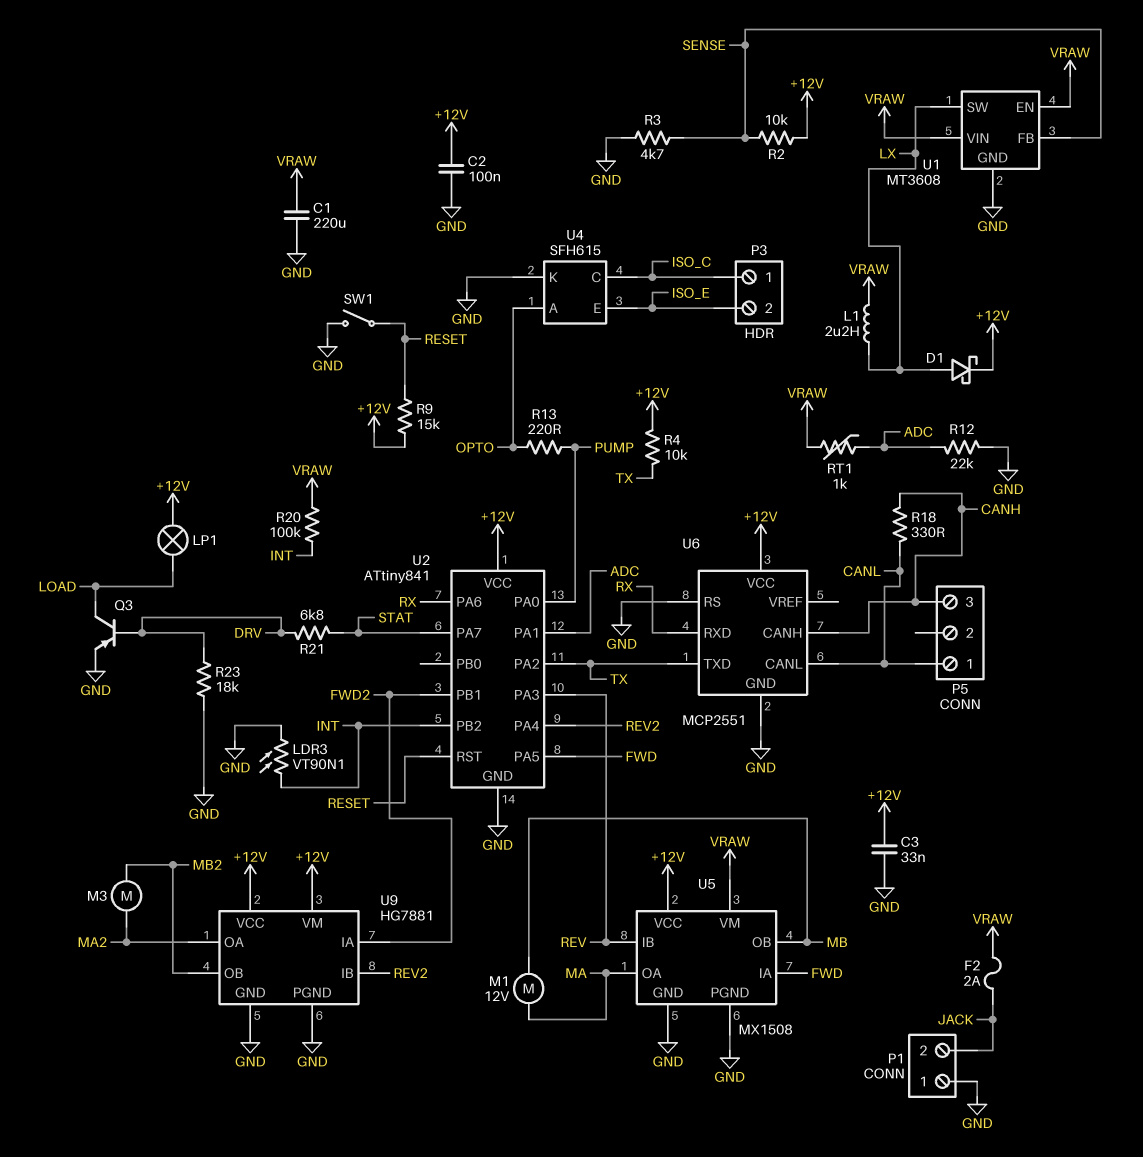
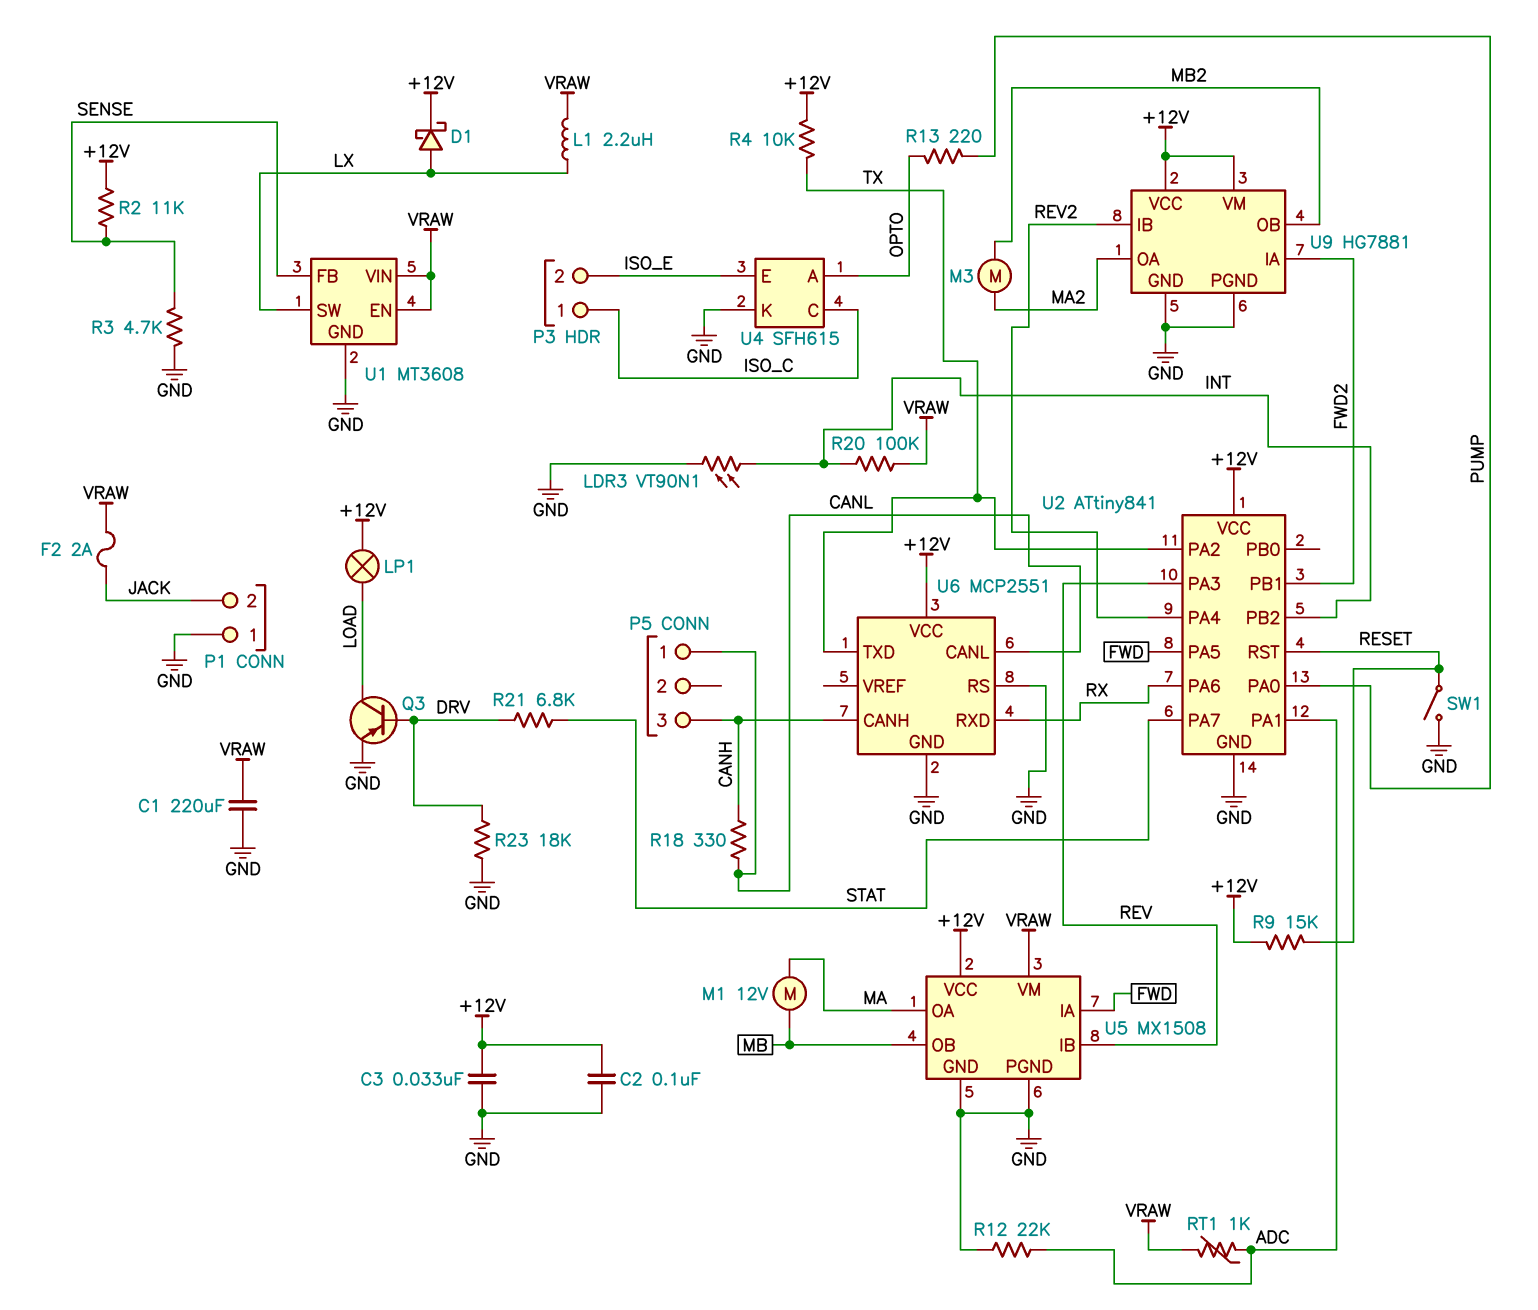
R2: 10k (+12V, SENSE) -> 11k (+12V, SENSE)

